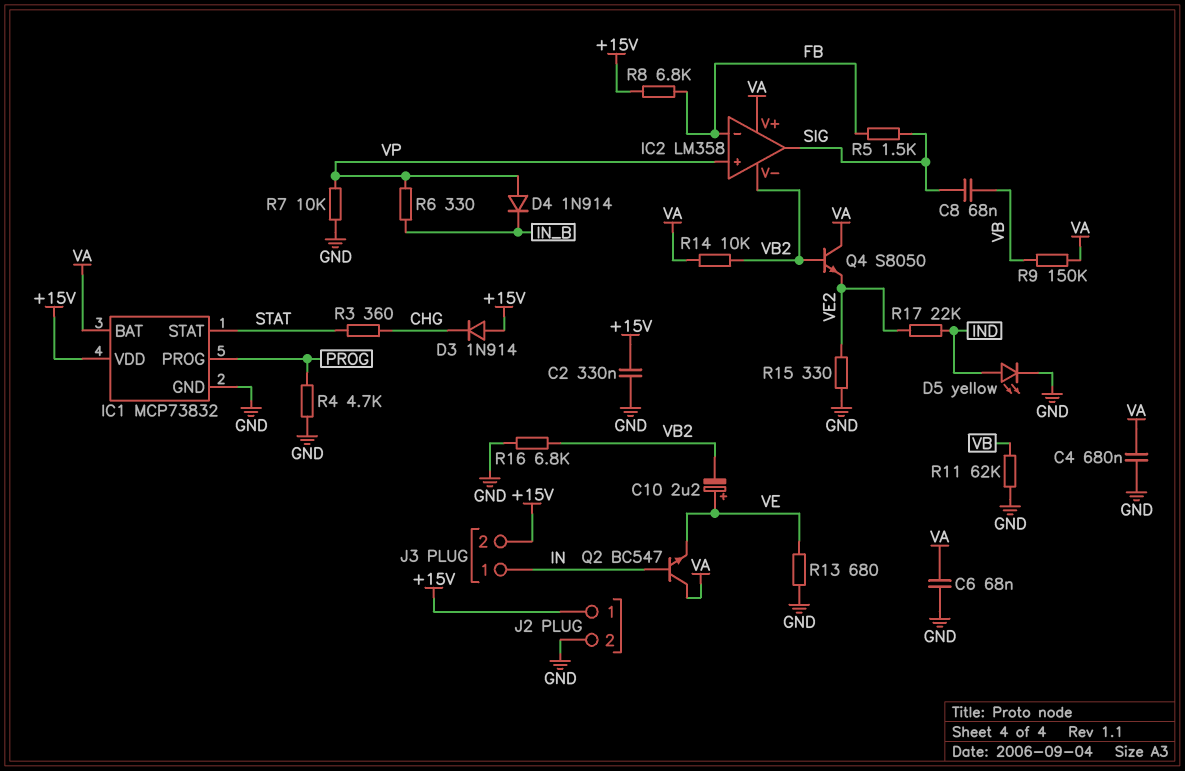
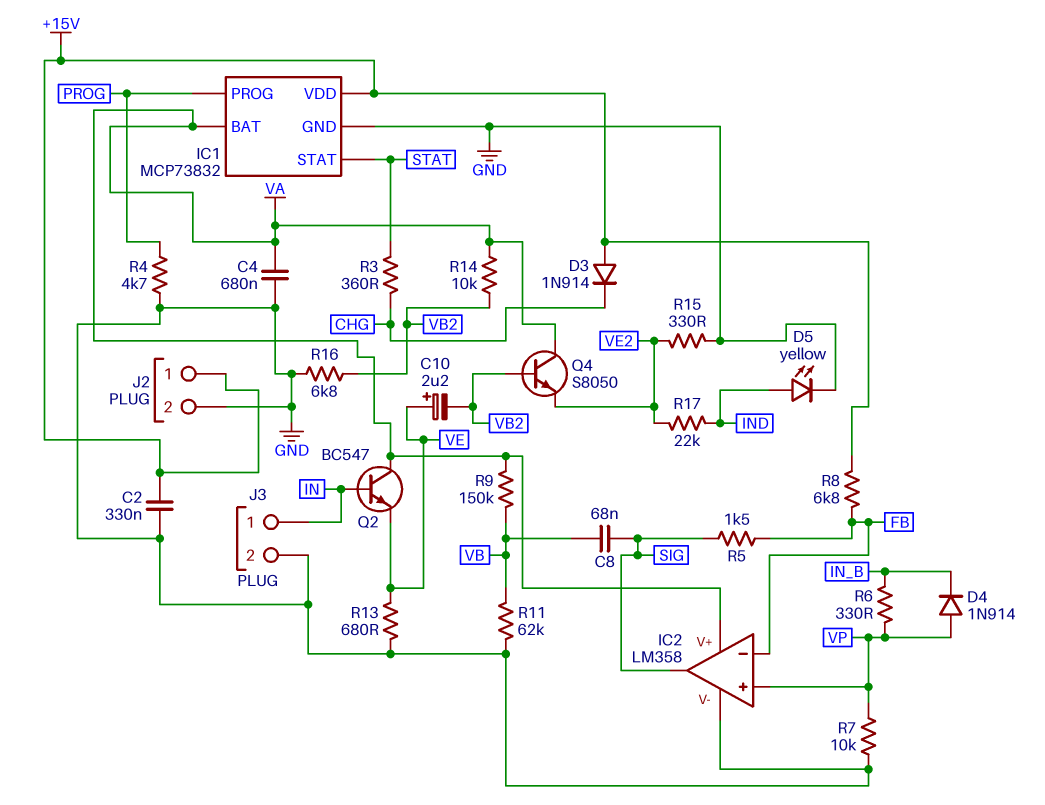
C6: 68nF (GND, VA) -> none
IC2 pin V-: VB2 -> GND
J3 pin 2: +15V -> GND

